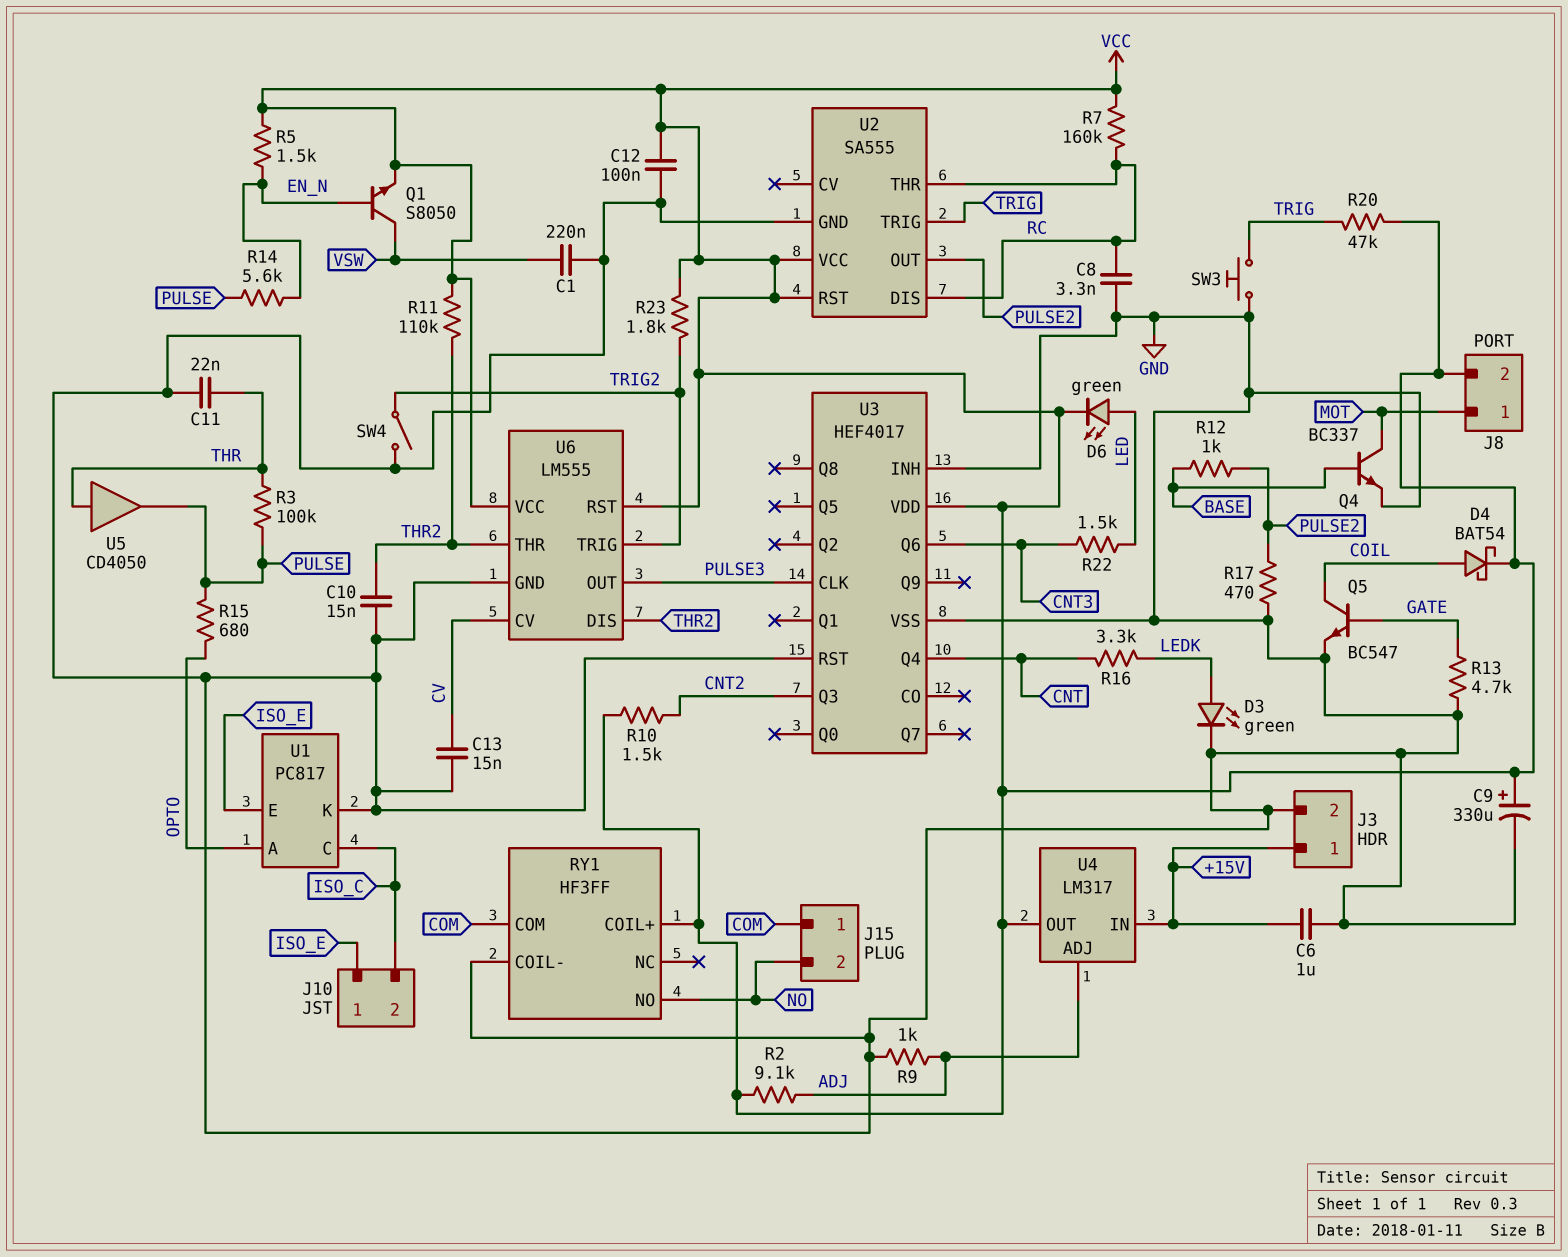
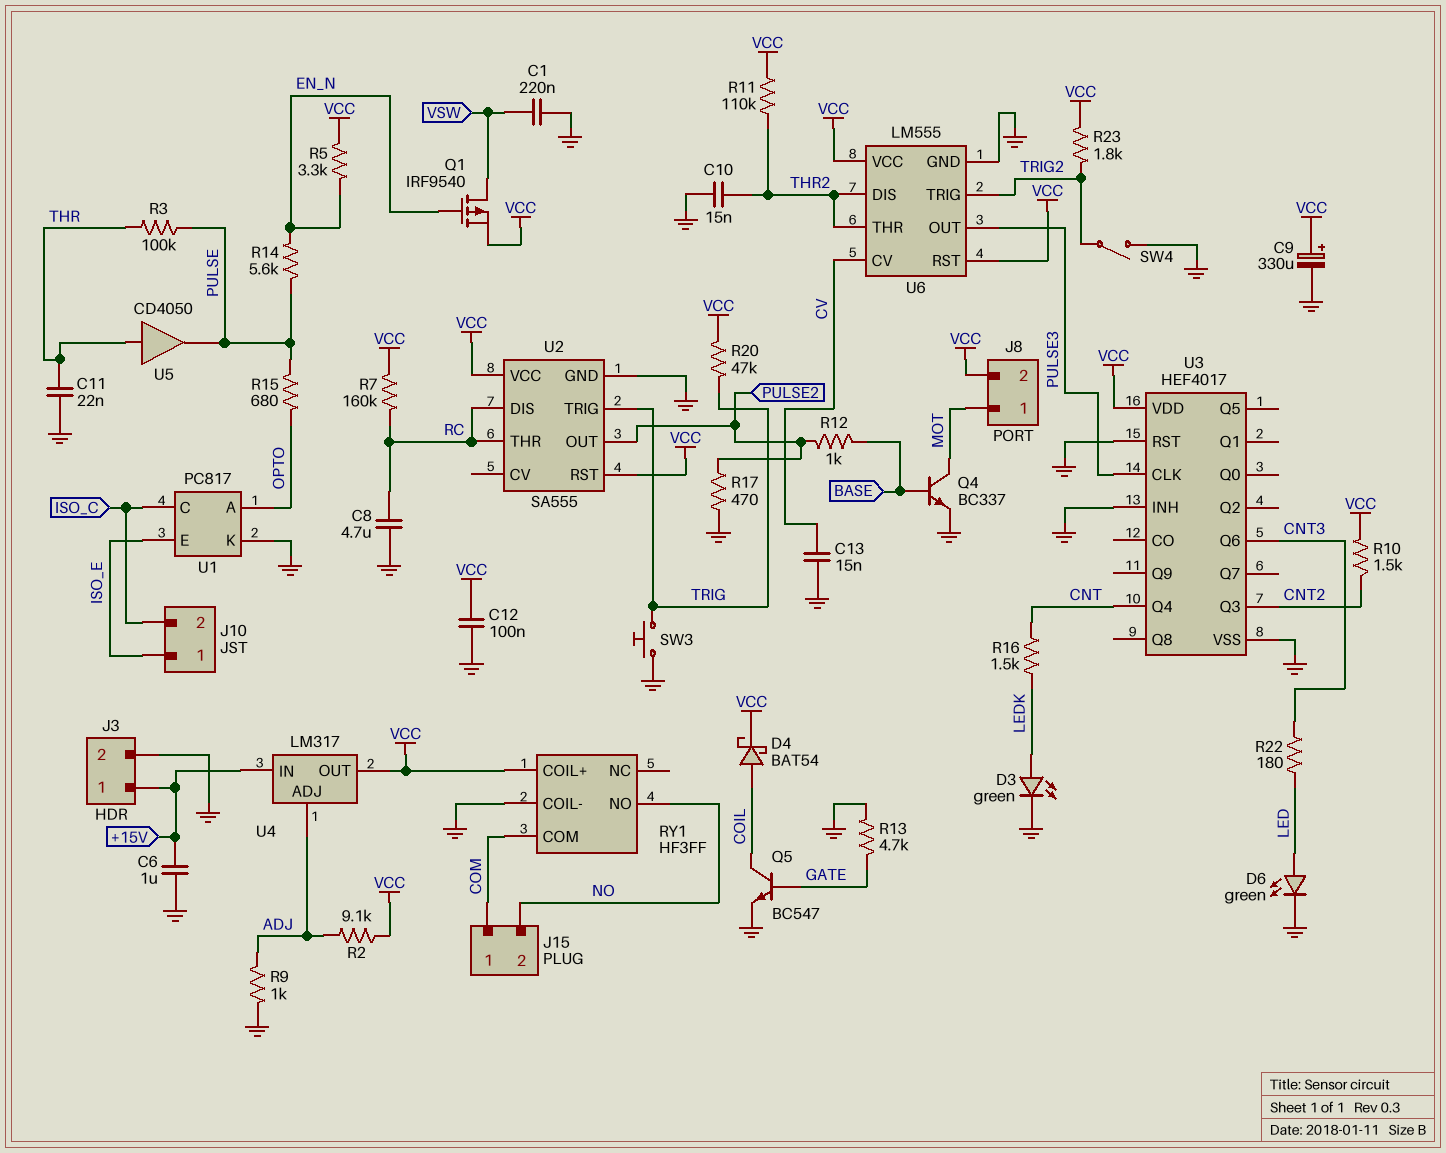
C8: 3.3nF (GND, RC) -> 4.7uF (GND, RC)
D6: LED green (A LED, K VCC) -> LED green (A LED, K GND)
Q1: NPN S8050 (B EN_N, C VSW, E VCC) -> PMOS IRF9540 (G EN_N, D VSW, S VCC)
R5: 1.5k (EN_N, VCC) -> 3.3k (EN_N, VCC)
R16: 3.3k (CNT, LEDK) -> 1.5k (CNT, LEDK)
R22: 1.5k (CNT3, LED) -> 180 (CNT3, LED)

